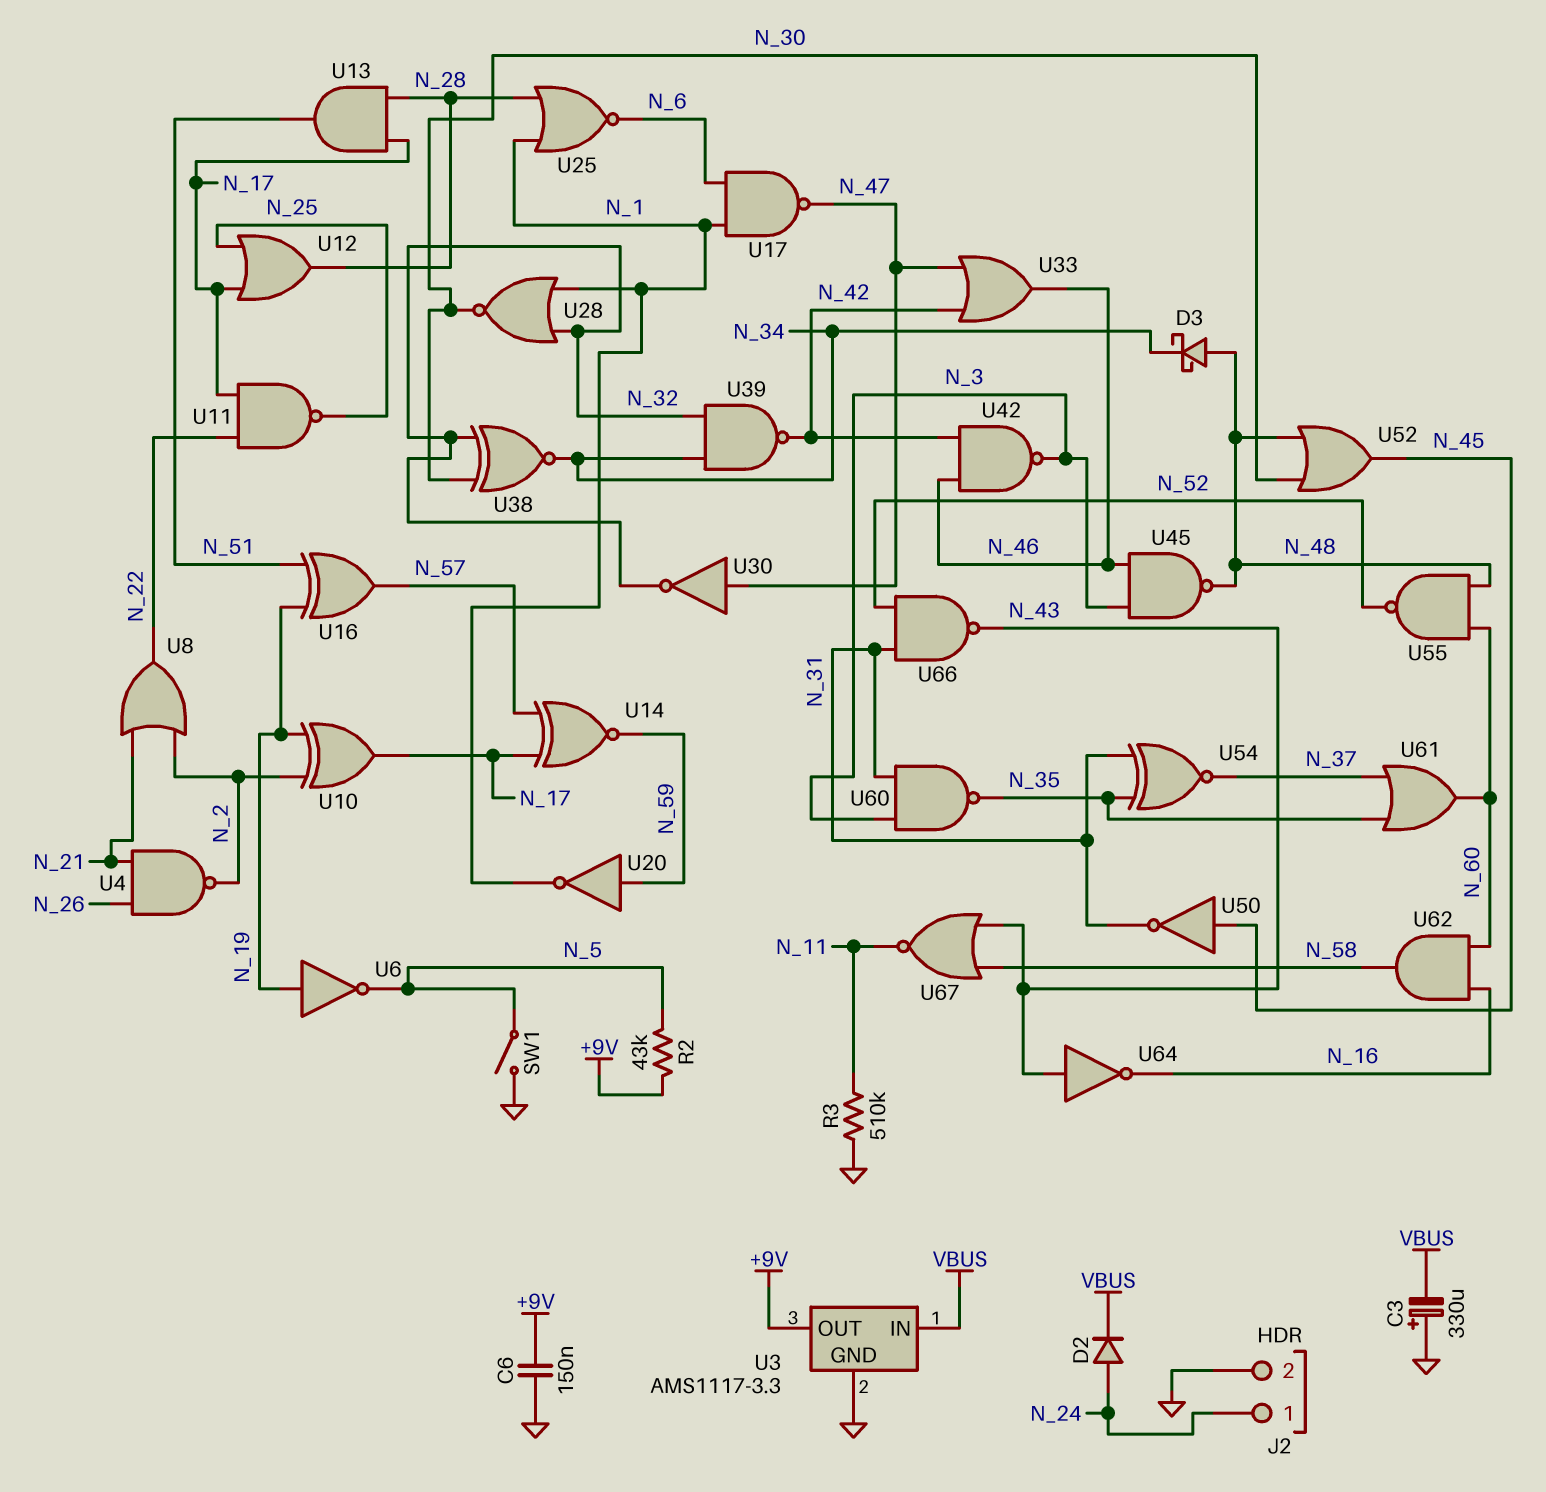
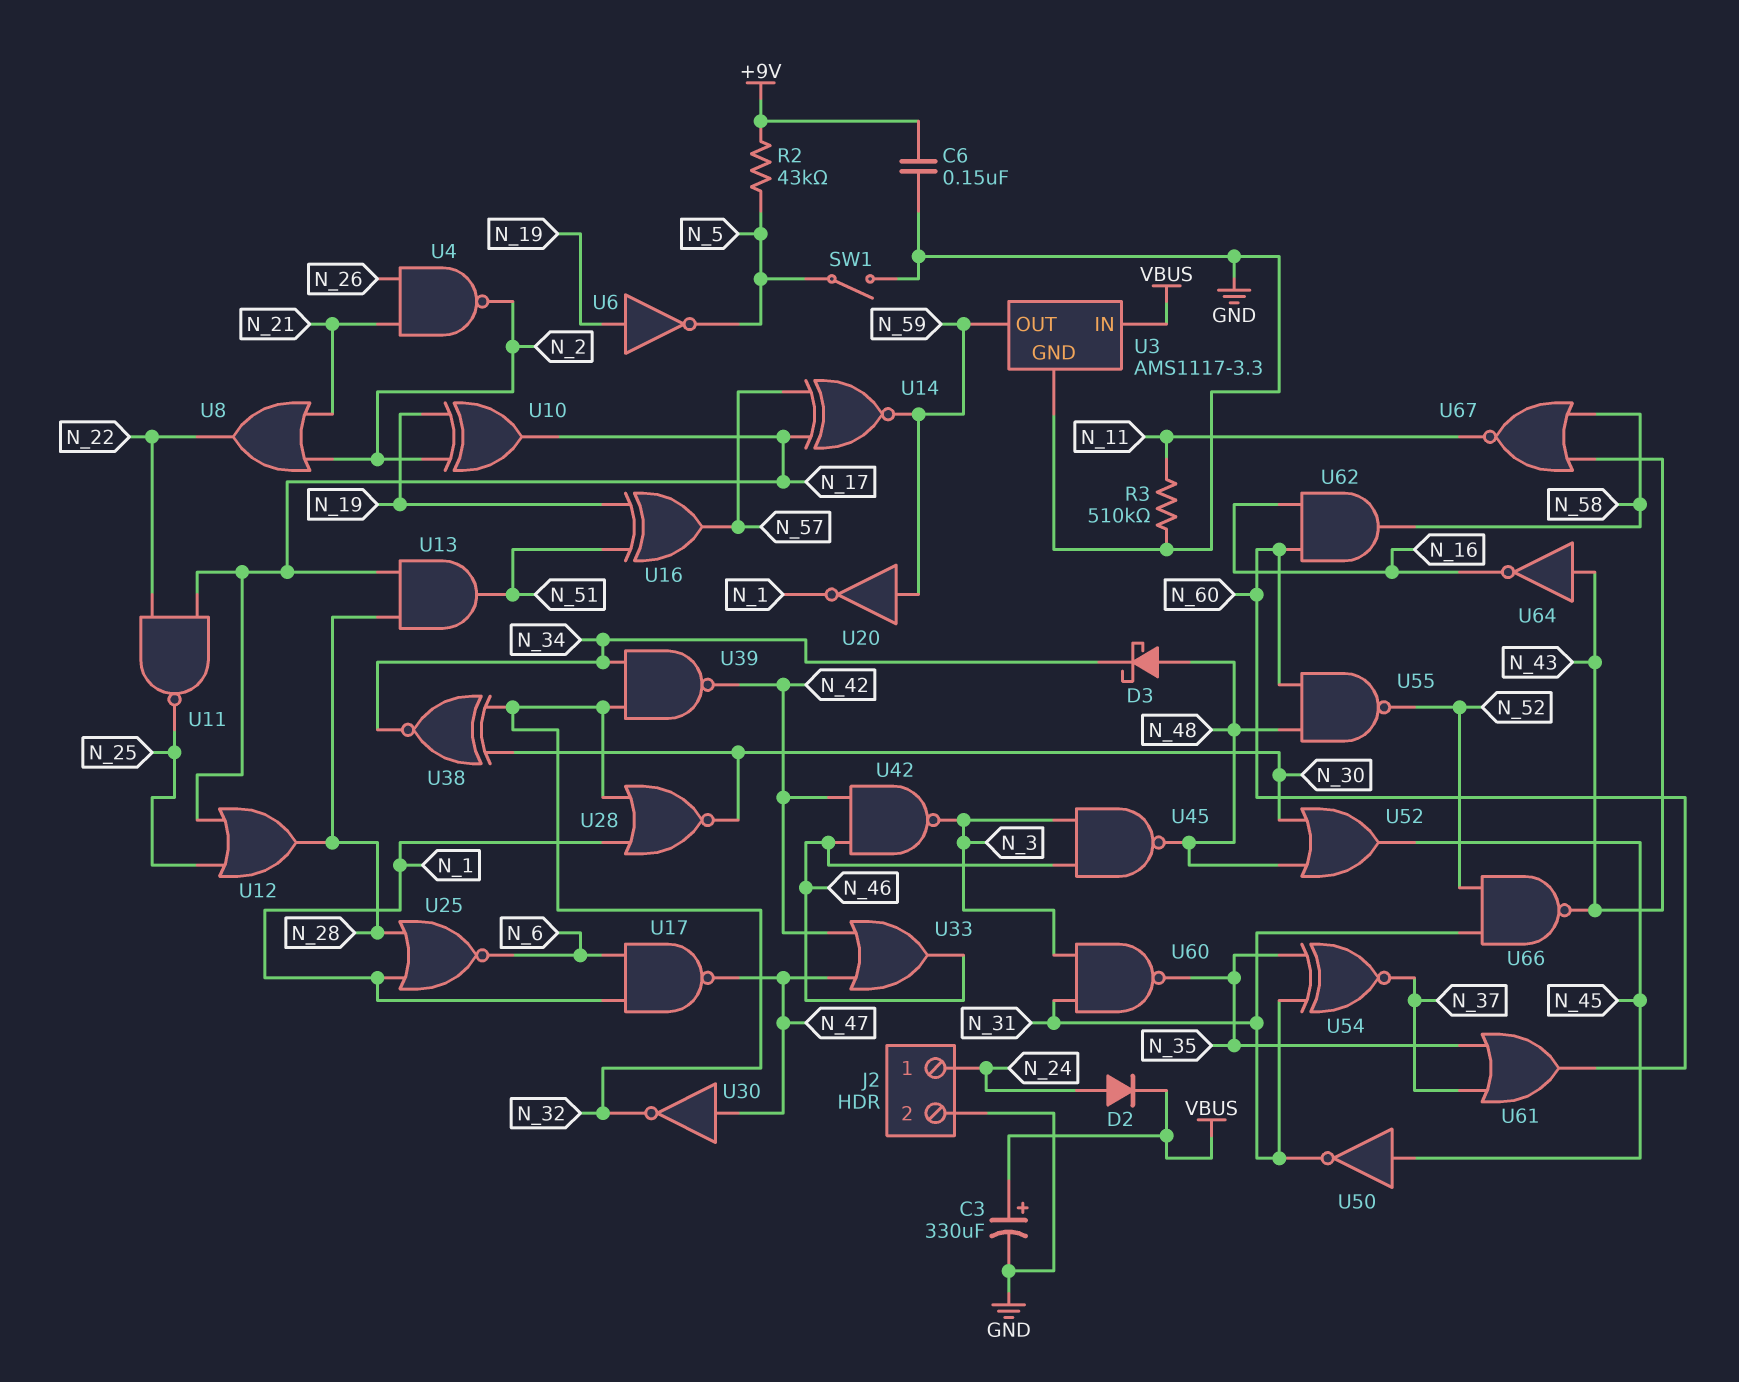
C3: 330uF (plus GND, minus VBUS) -> 330uF (plus VBUS, minus GND)
U3 pin OUT: +9V -> N_59

